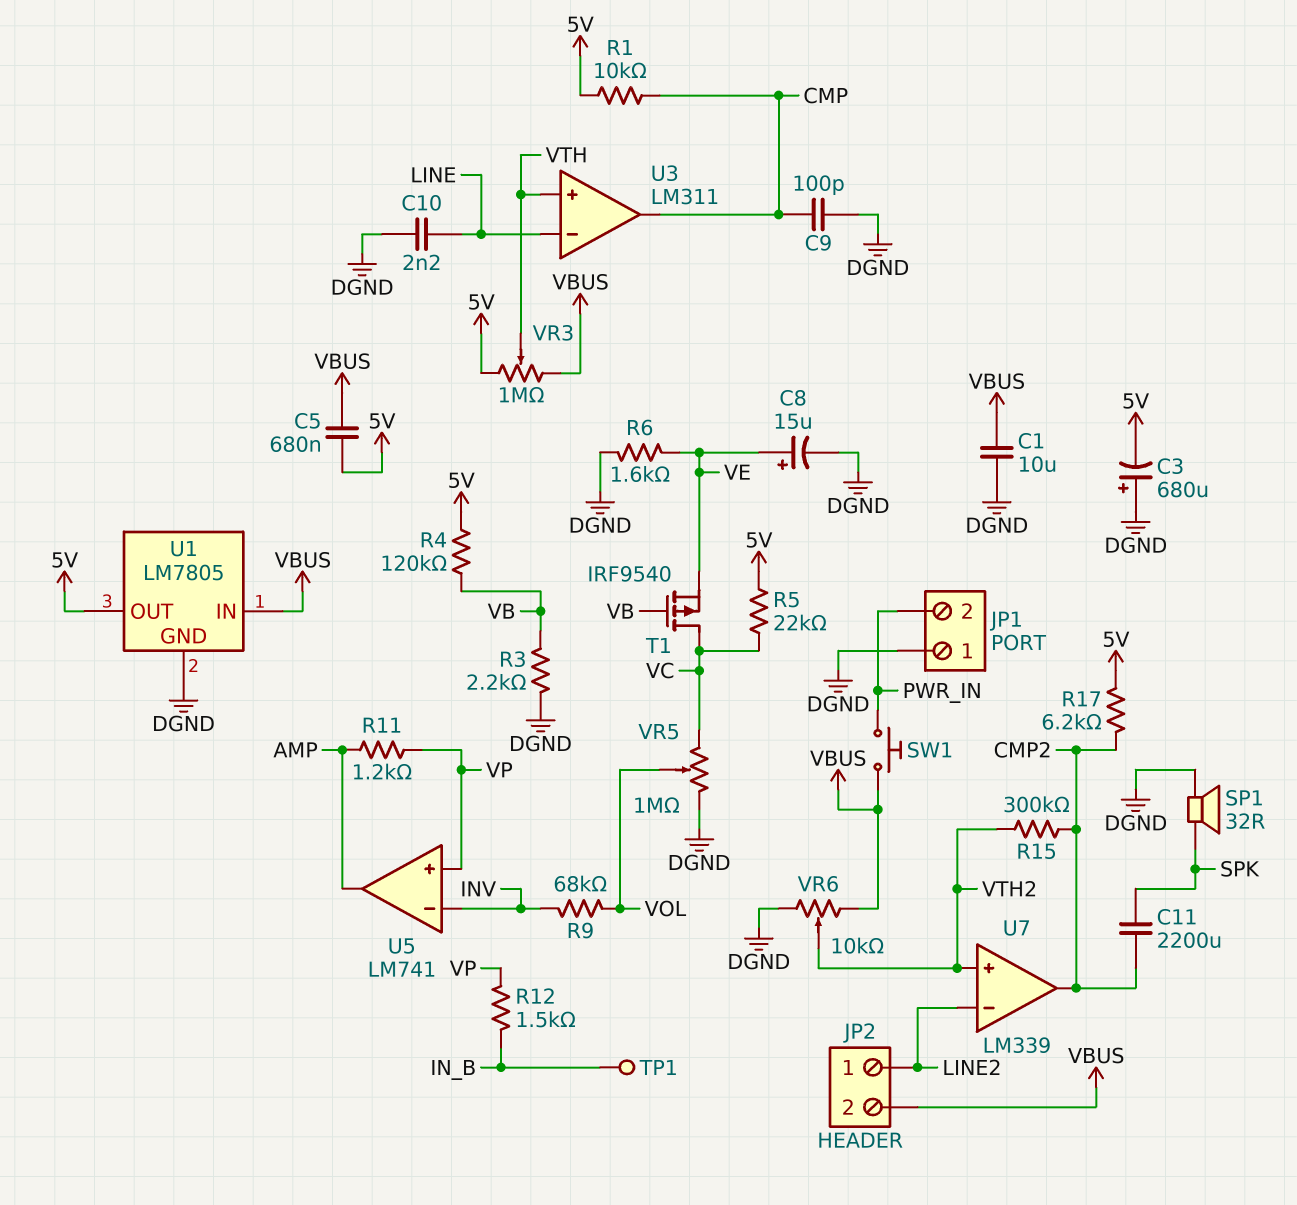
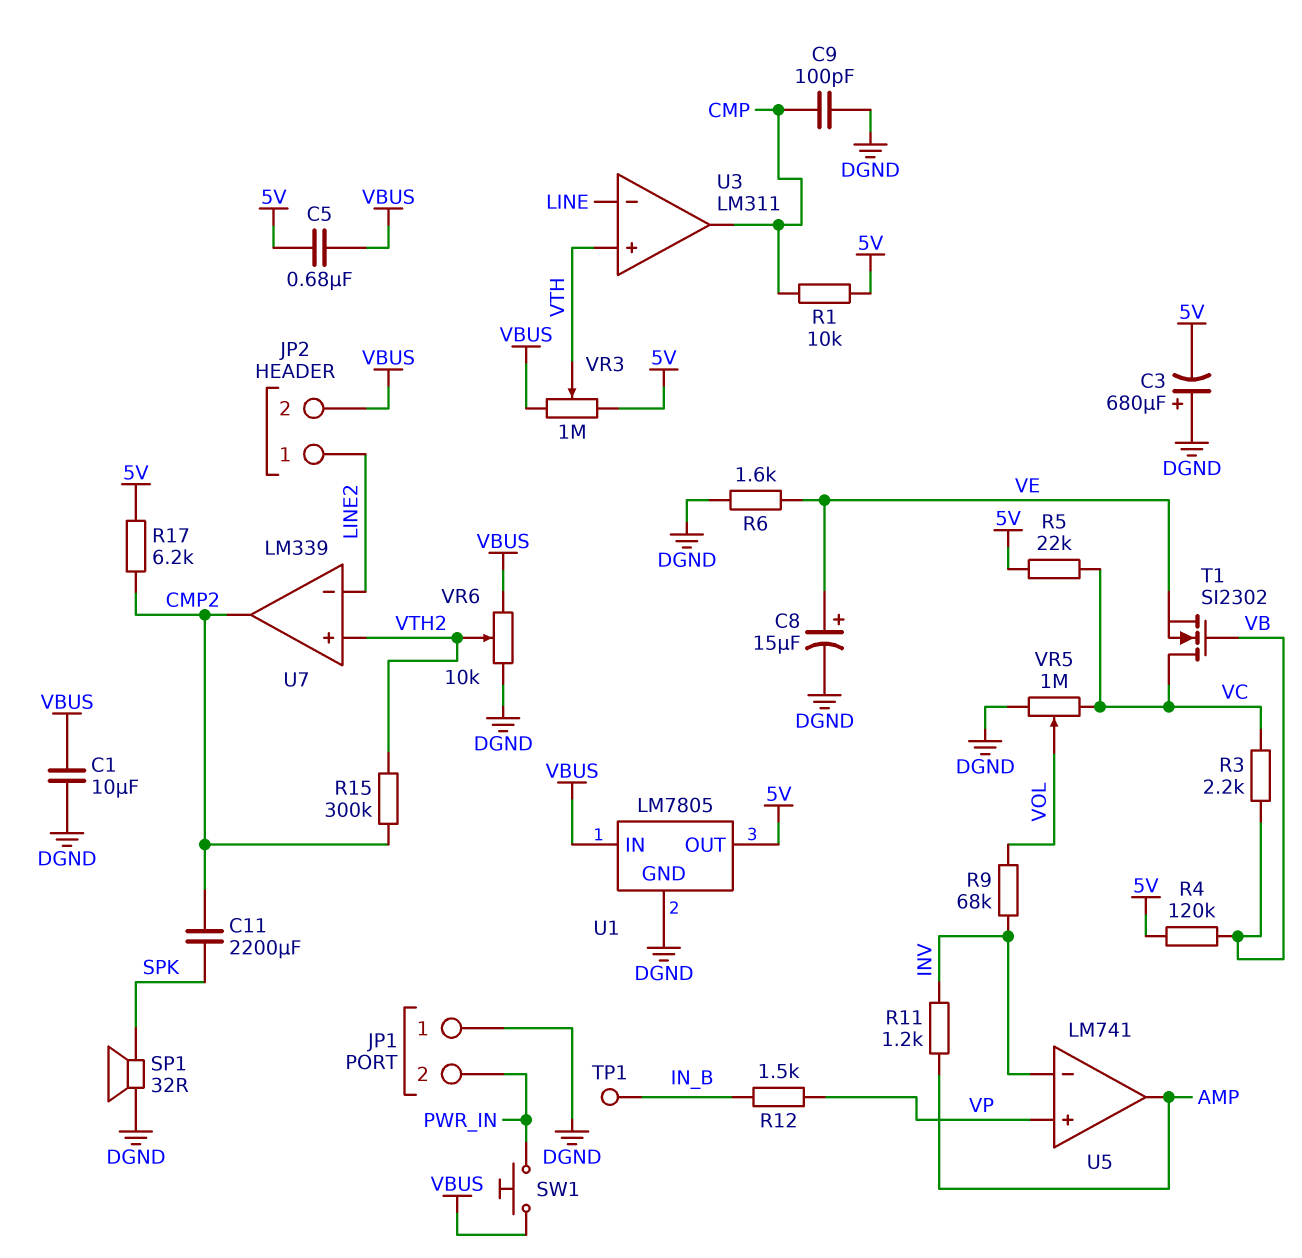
C10: 2.2nF (DGND, LINE) -> none
R3: 2.2k (DGND, VB) -> 2.2k (VB, VC)
R11: 1.2k (AMP, VP) -> 1.2k (AMP, INV)
T1: PMOS IRF9540 (G VB, D VC, S VE) -> NMOS SI2302 (G VB, D VC, S VE)

